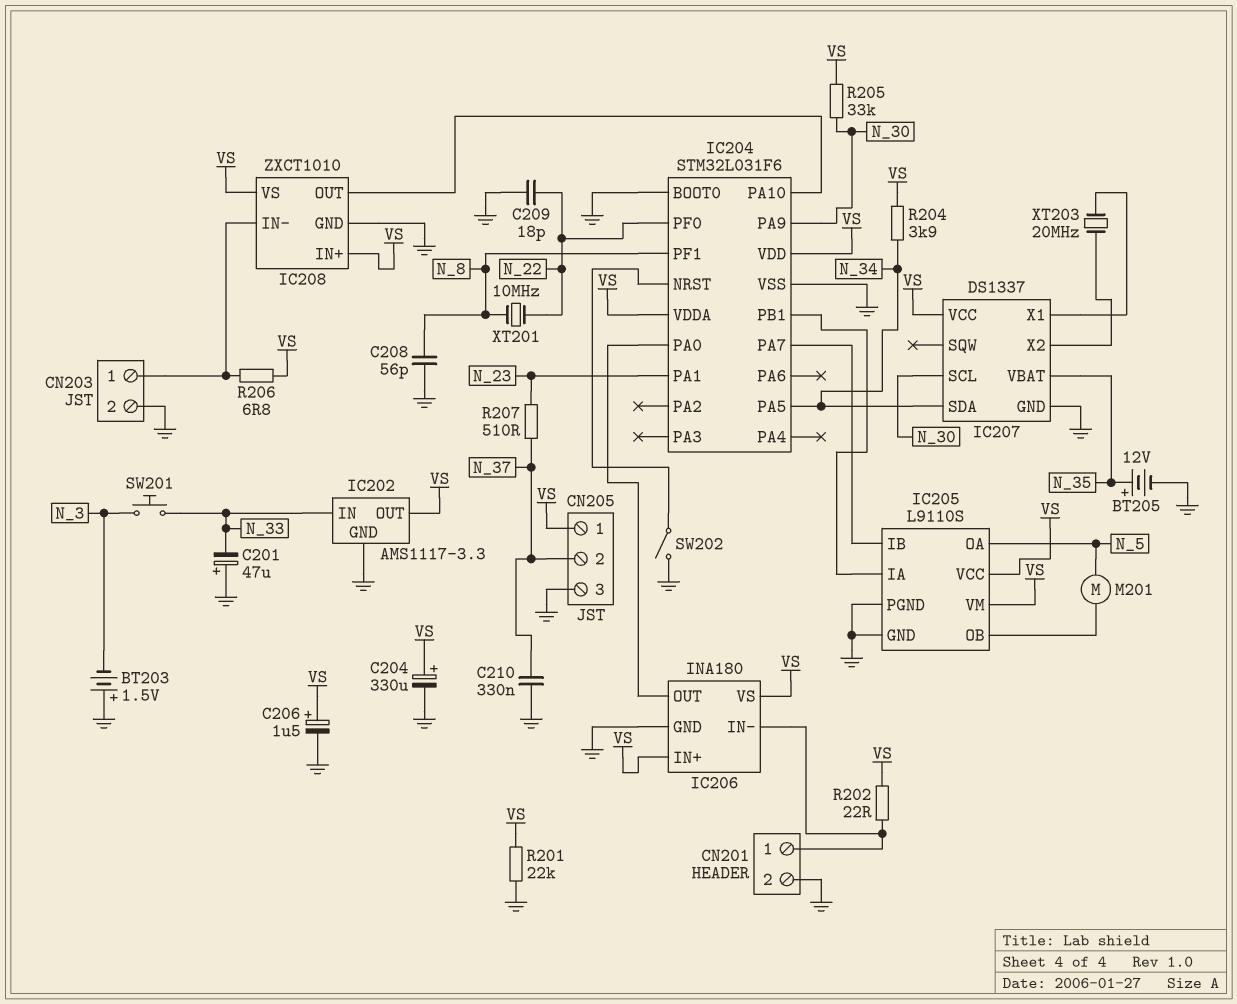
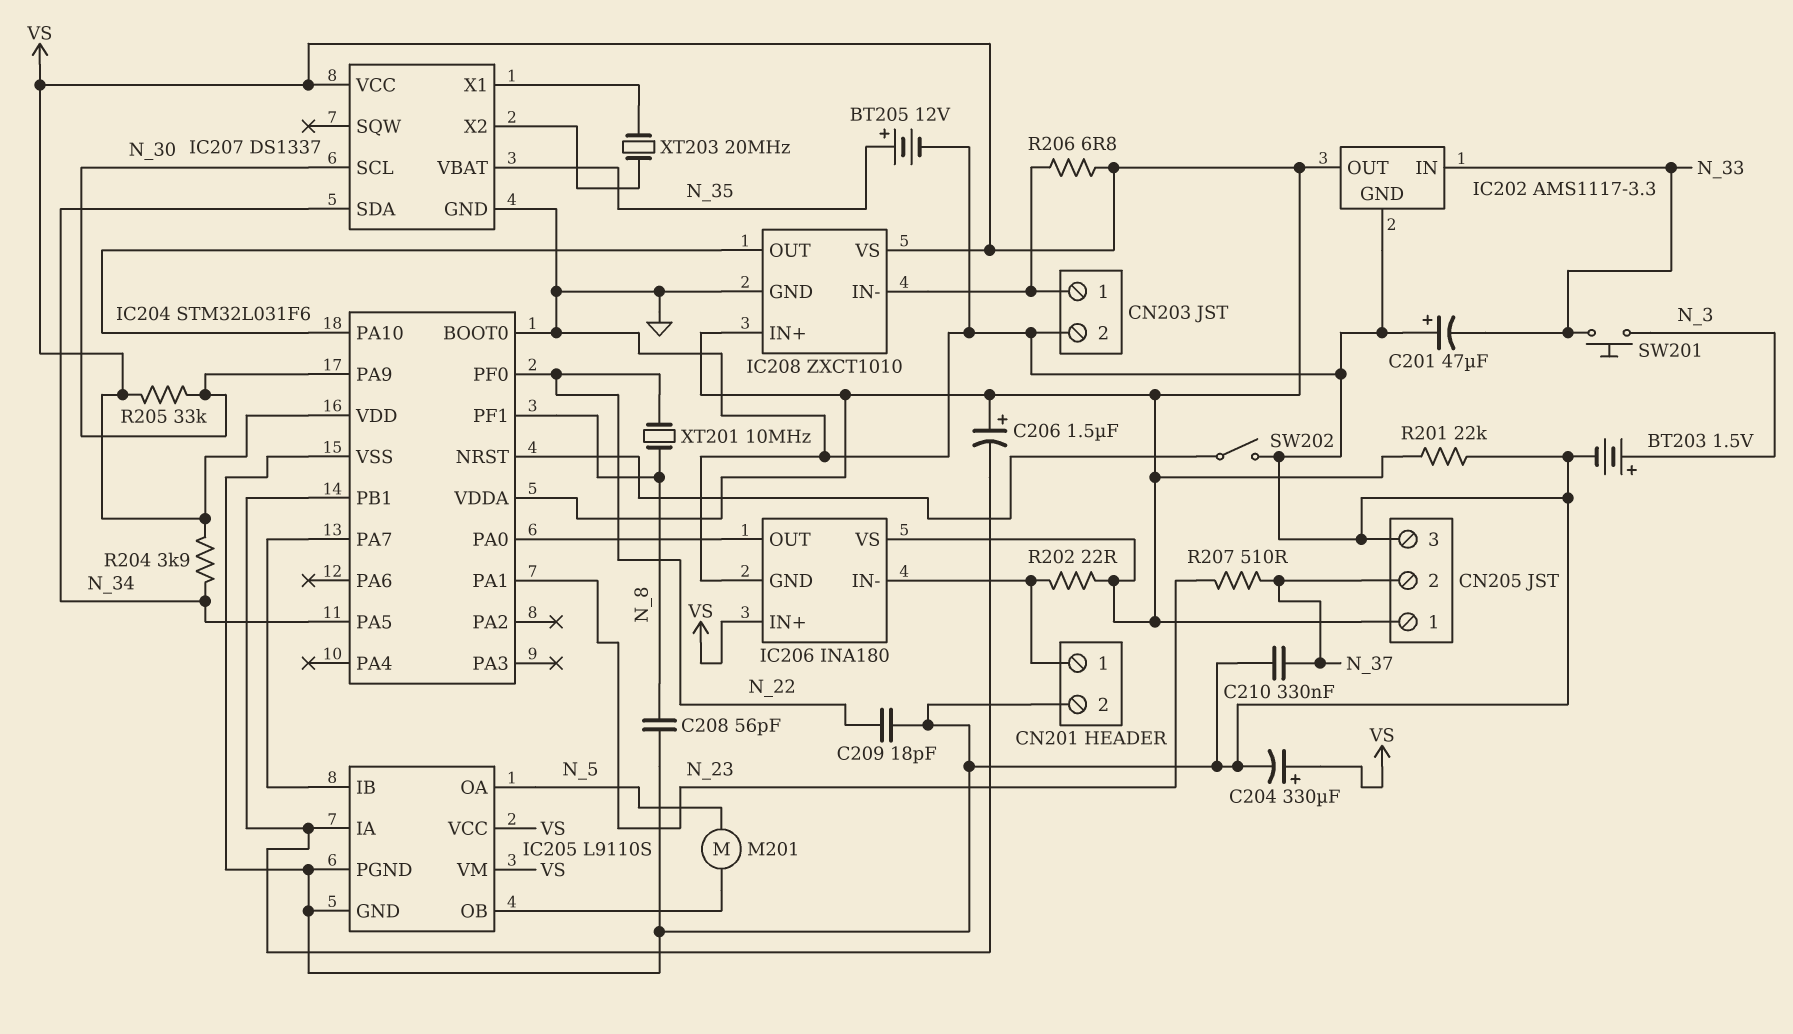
BT203: 1.5V (plus GND, minus N_3) -> 1.5V (plus N_3, minus GND)
C206: 1.5uF (plus VS, minus GND) -> 1.5uF (plus VS, minus IC204/PB1)

